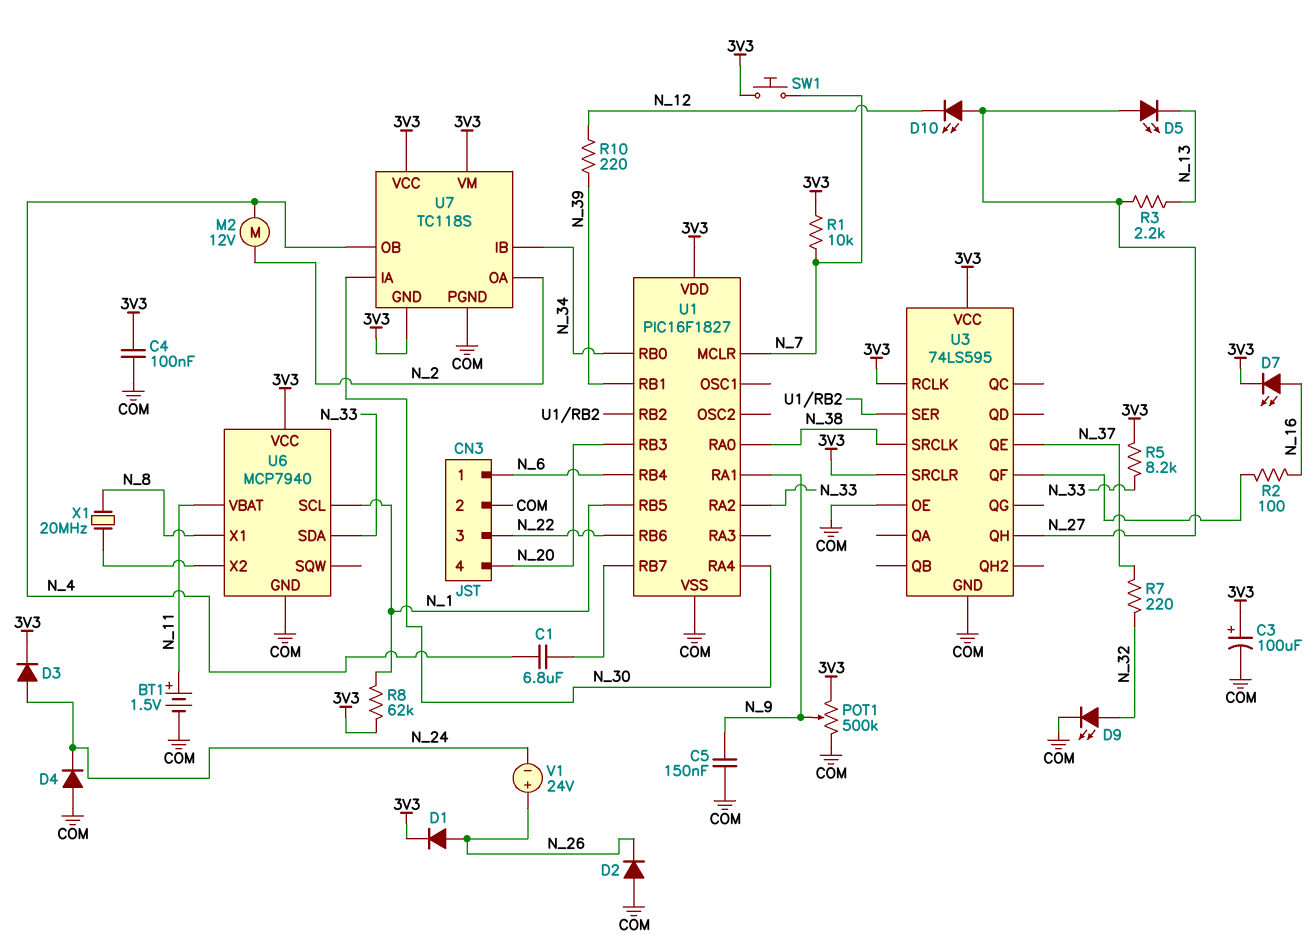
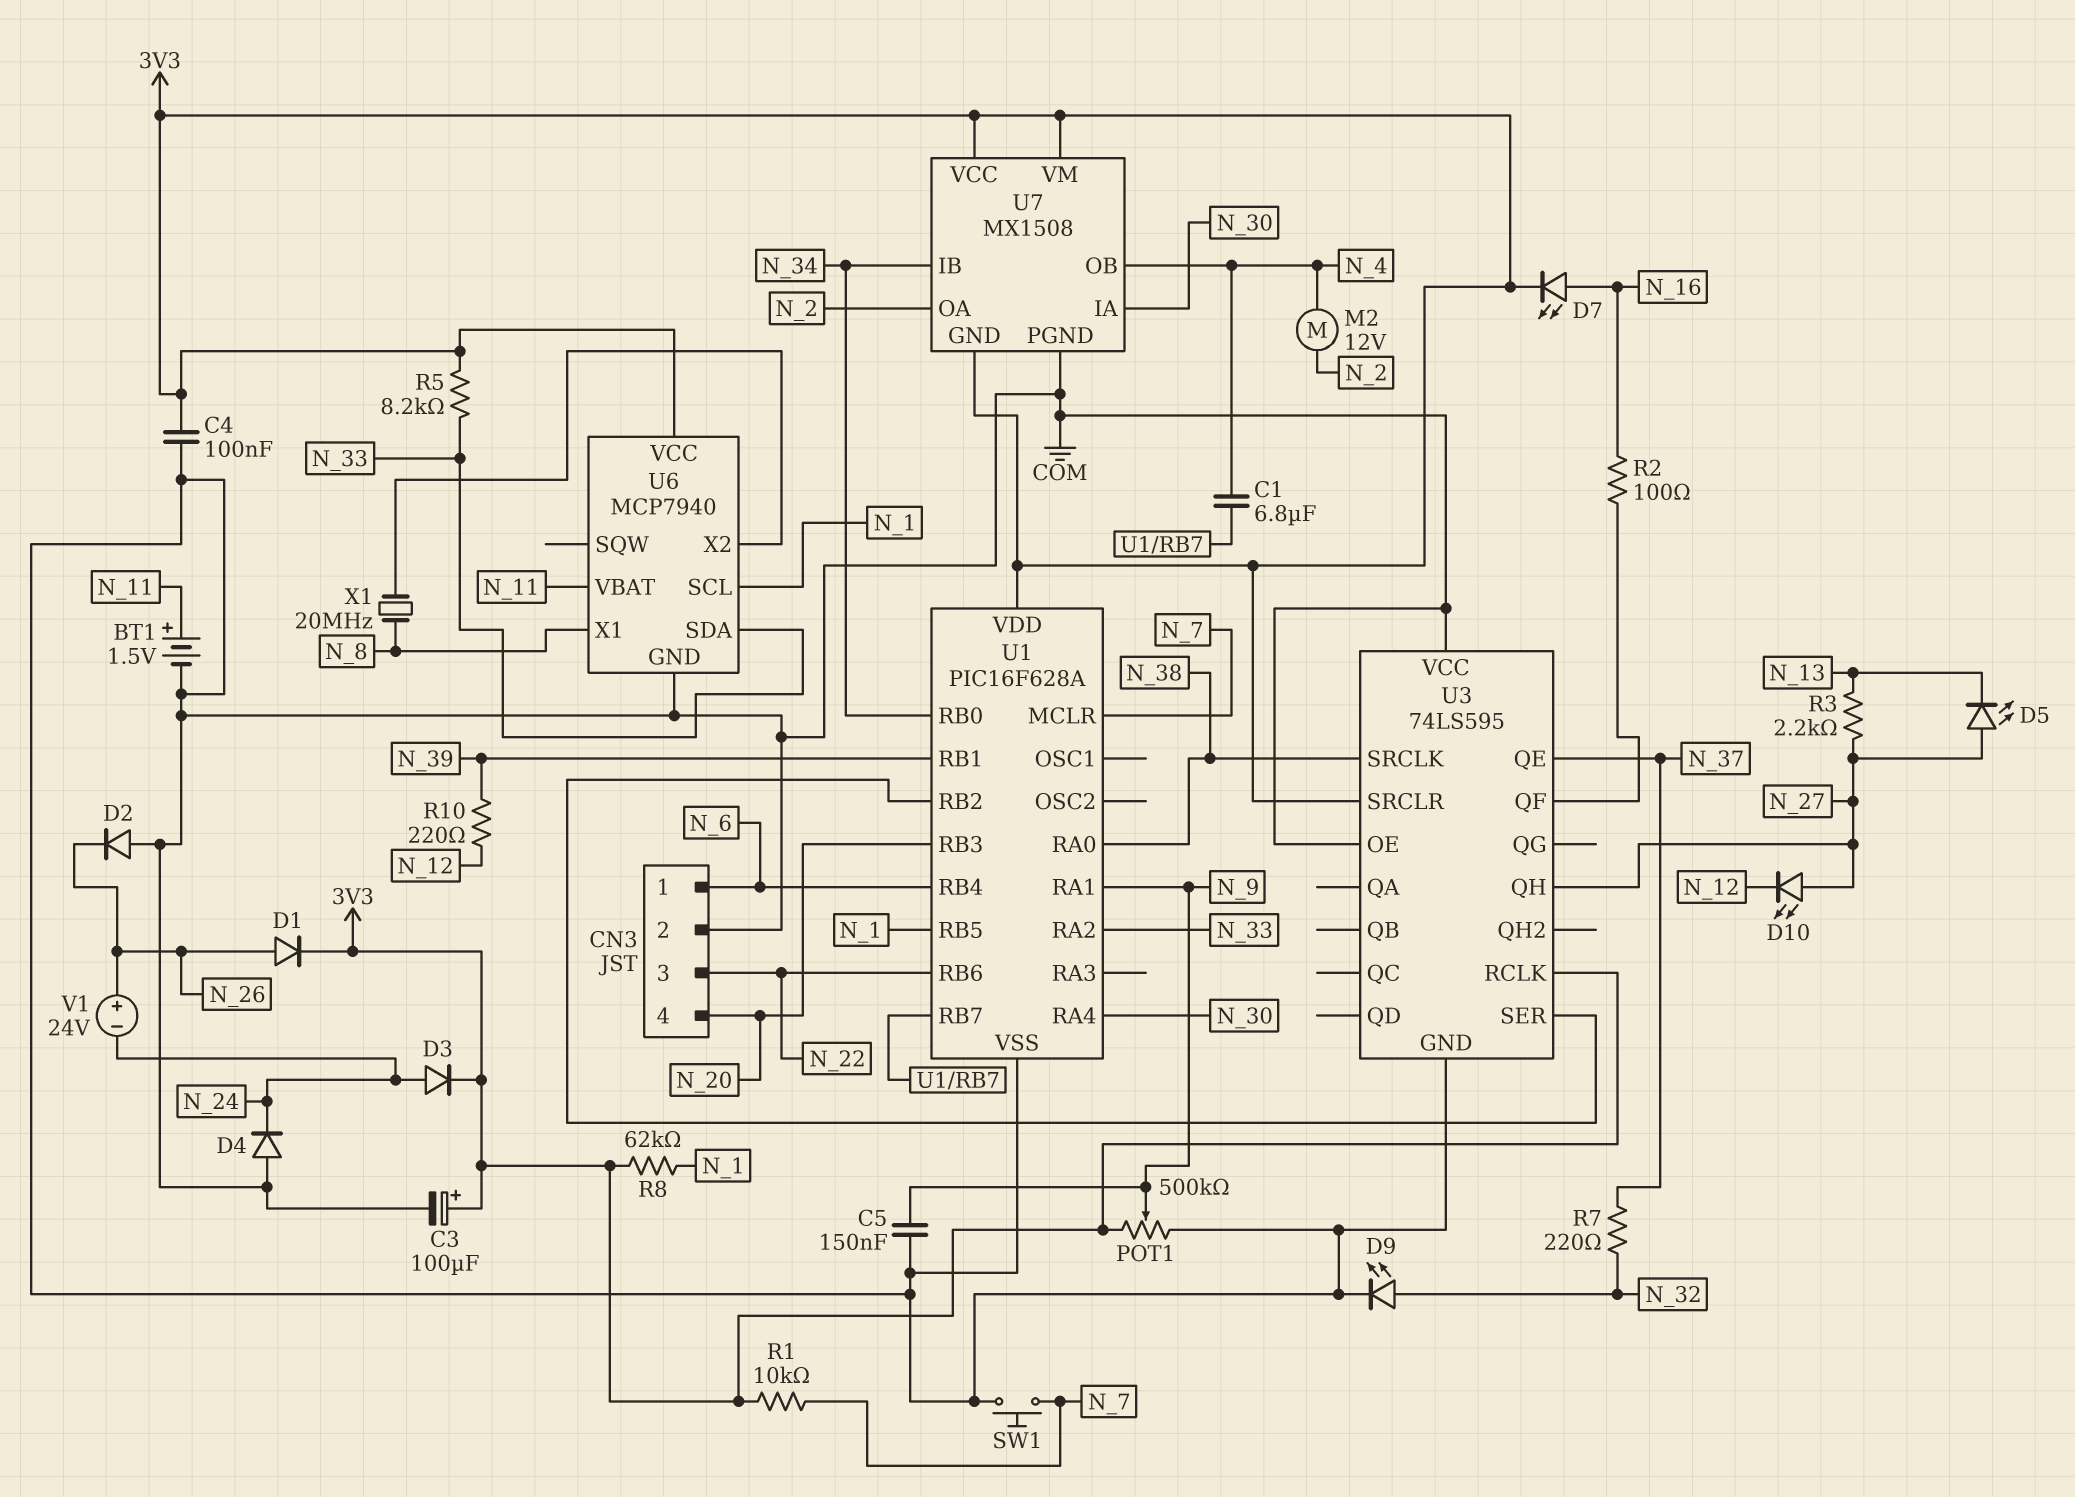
SW1: button (3V3, N_7) -> button (COM, N_7)
U1: PIC16F1827 -> PIC16F628A
U3 pin VCC: 3V3 -> COM
U7: TC118S -> MX1508

